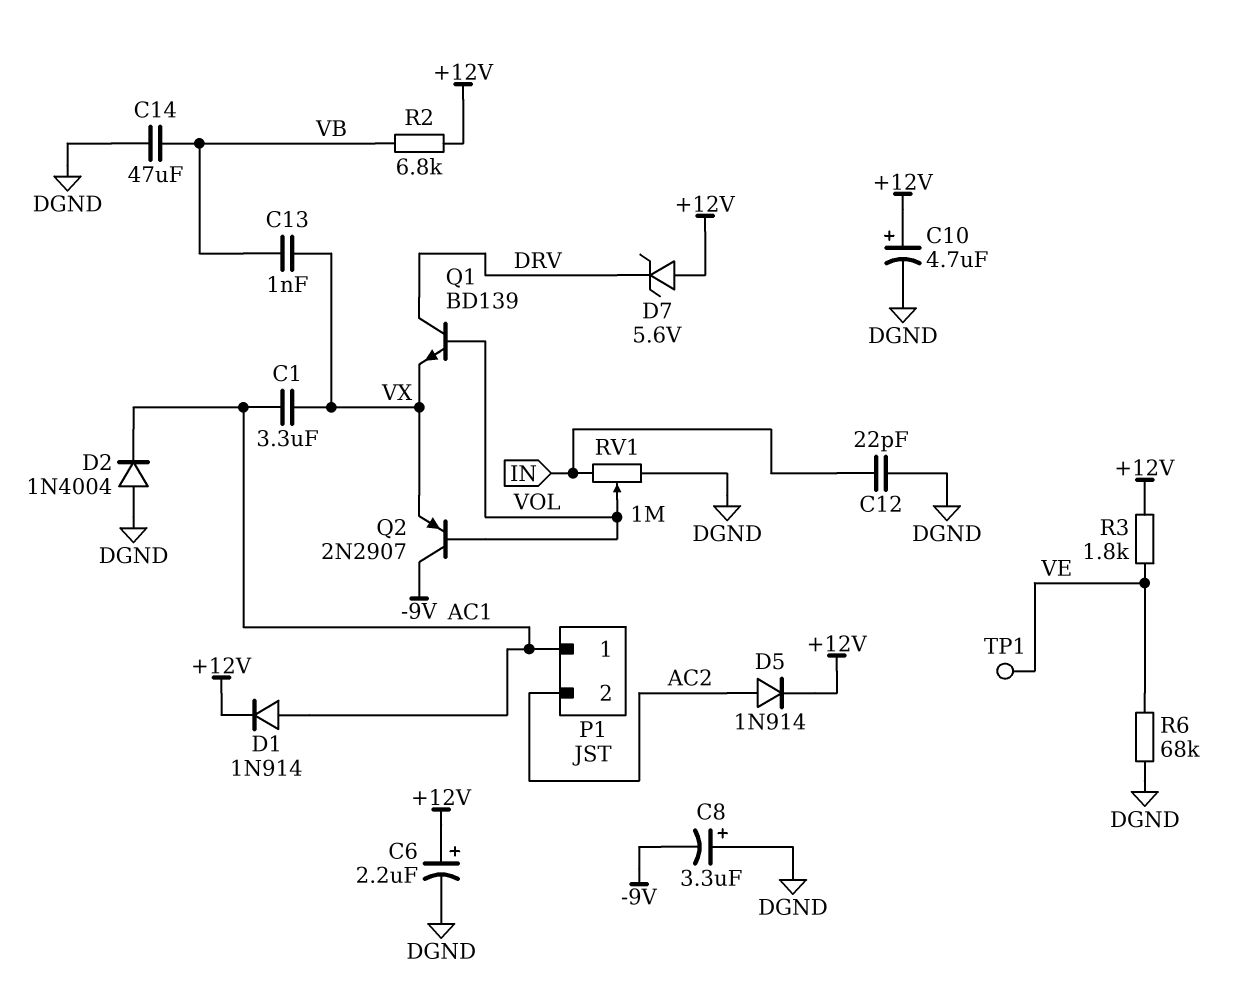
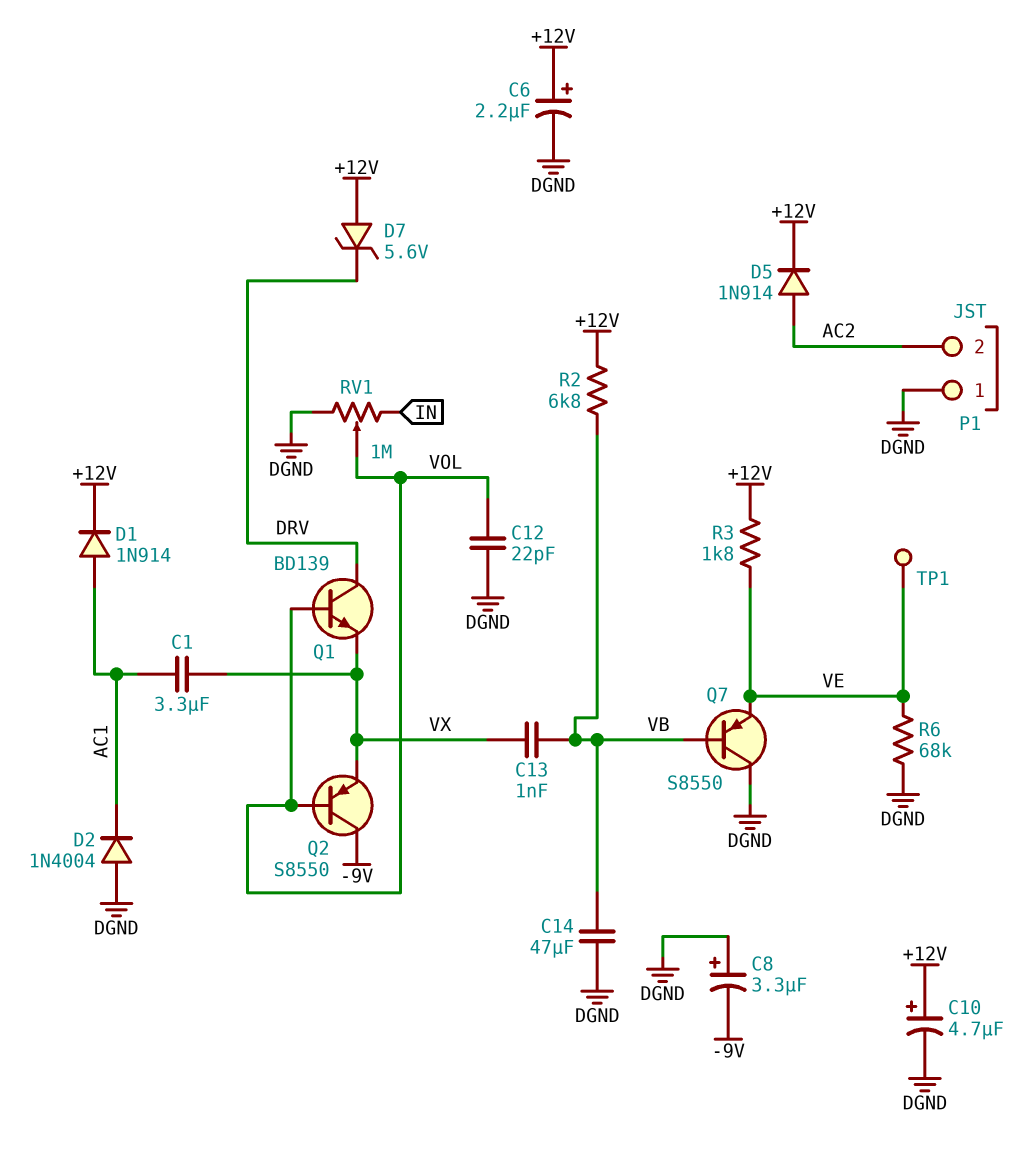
C12: 22pF (DGND, IN) -> 22pF (DGND, VOL)
P1 pin 1: AC1 -> DGND
Q2: PNP 2N2907 (B VOL, C -9V, E VX) -> PNP S8550 (B VOL, C -9V, E VX)
Q7: none -> PNP S8550 (B VB, C DGND, E VE)

